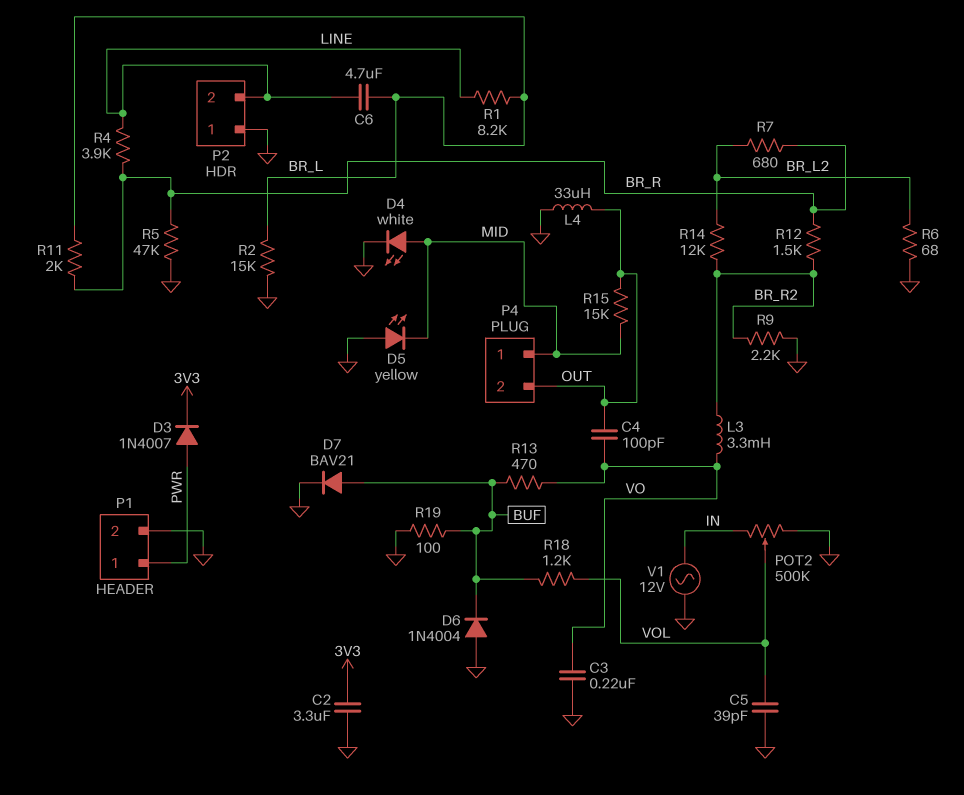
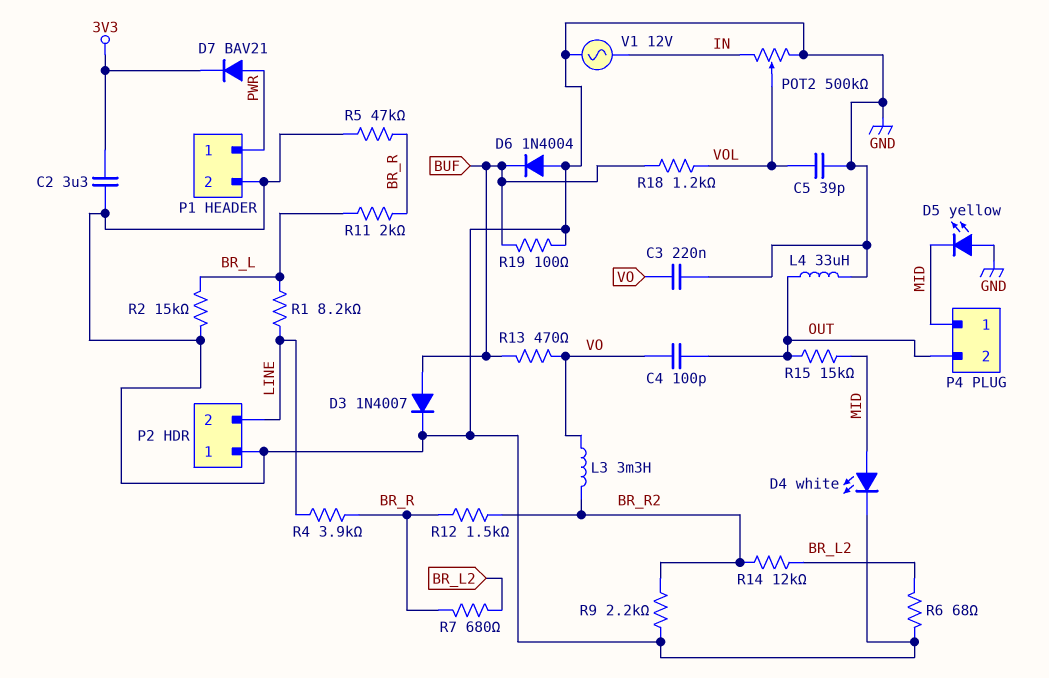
C6: 4.7uF (BR_L, LINE) -> none
D3: diode 1N4007 (A PWR, K 3V3) -> diode 1N4007 (A BUF, K GND)
D7: diode BAV21 (A BUF, K GND) -> diode BAV21 (A PWR, K 3V3)

